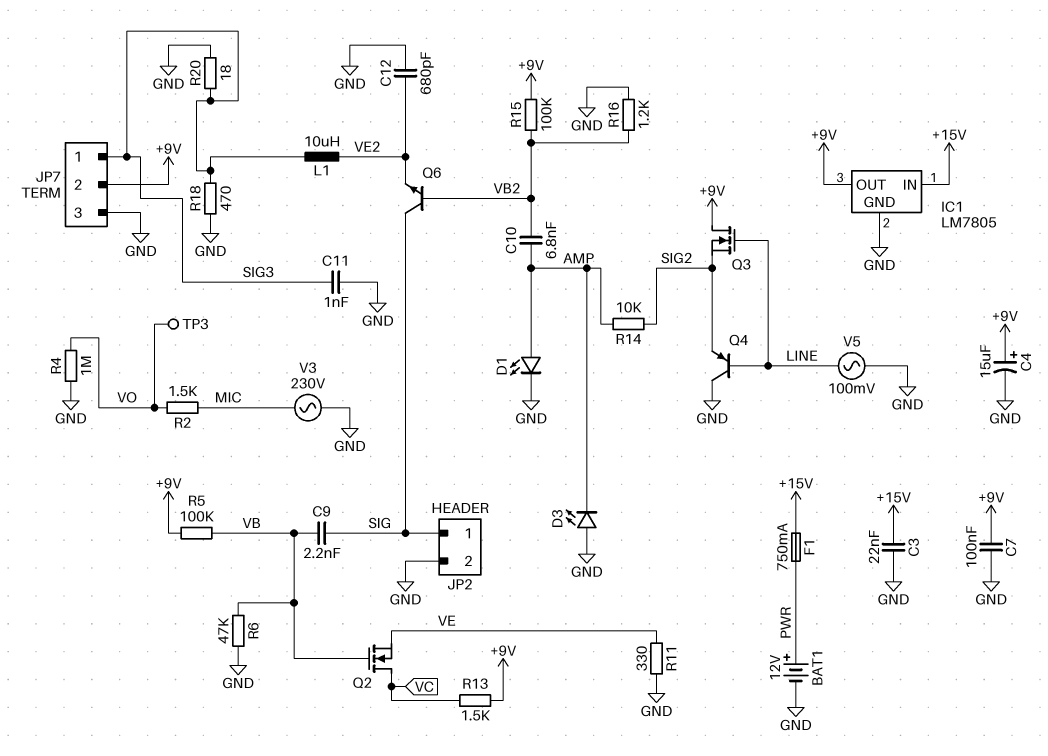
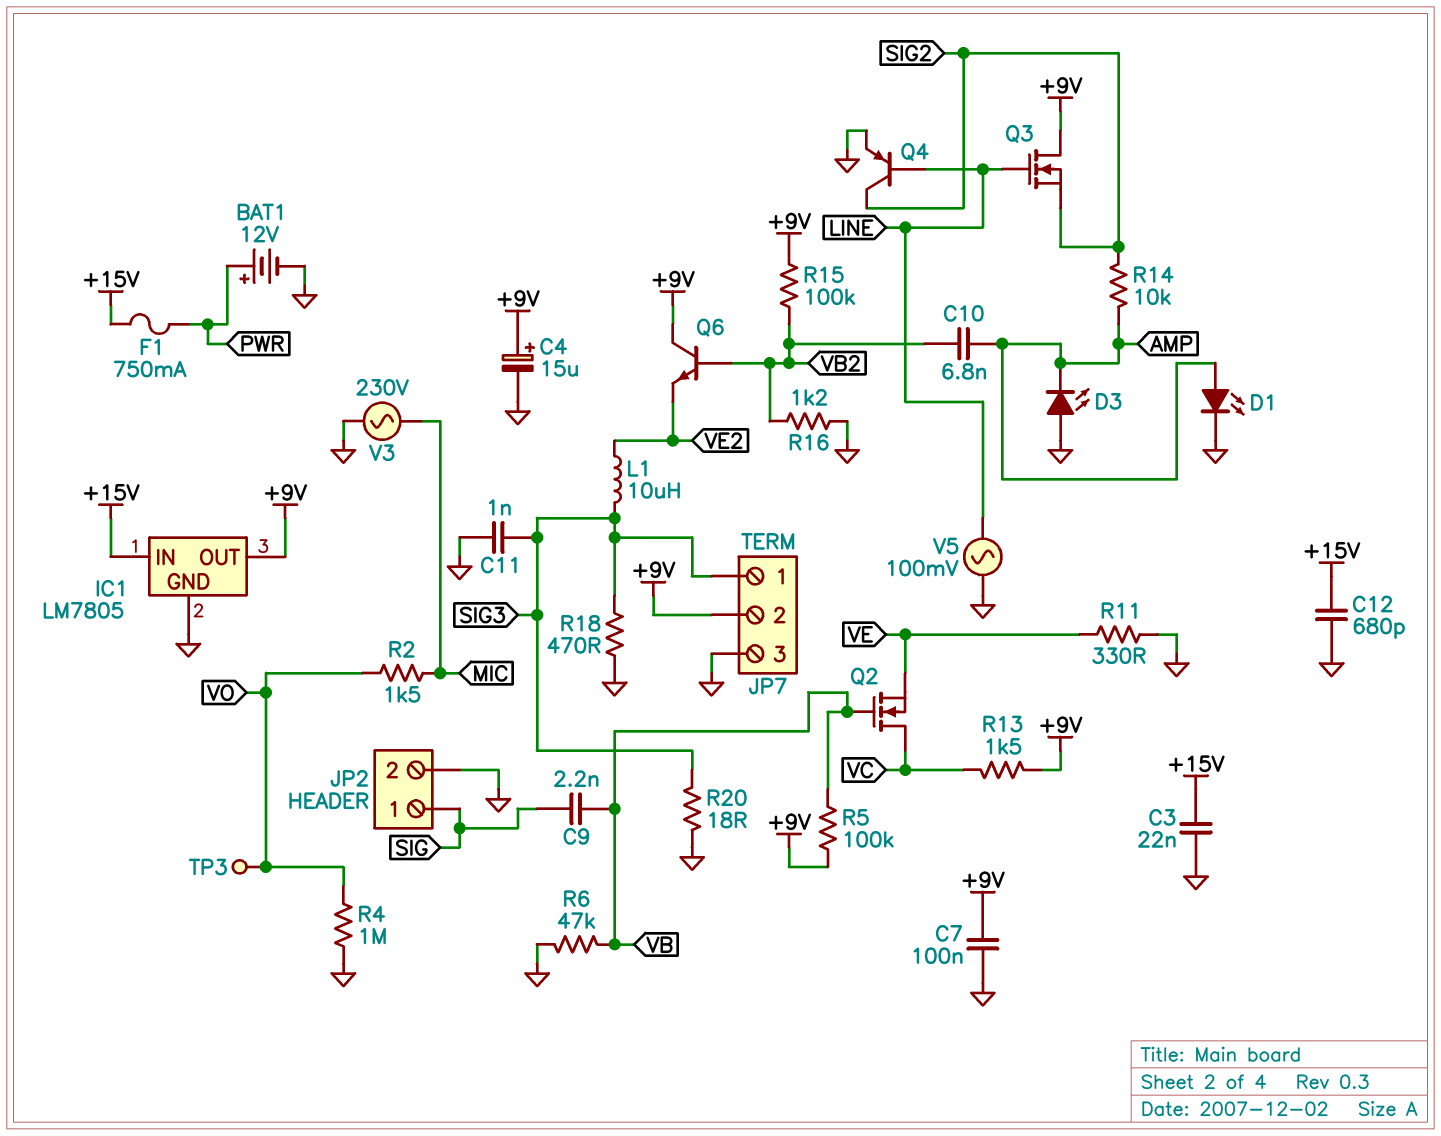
C12: 680pF (GND, VE2) -> 680pF (+15V, GND)
Q4: PNP (B LINE, C GND, E SIG2) -> PNP (B LINE, C SIG2, E GND)
Q6: NPN (B VB2, C SIG, E VE2) -> NPN (B VB2, C +9V, E VE2)

